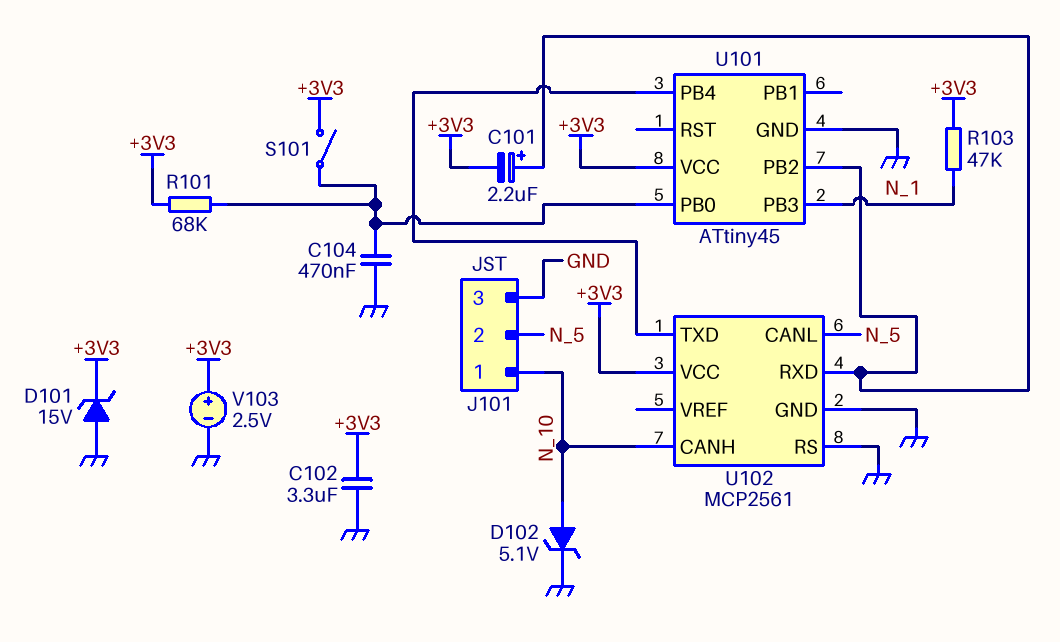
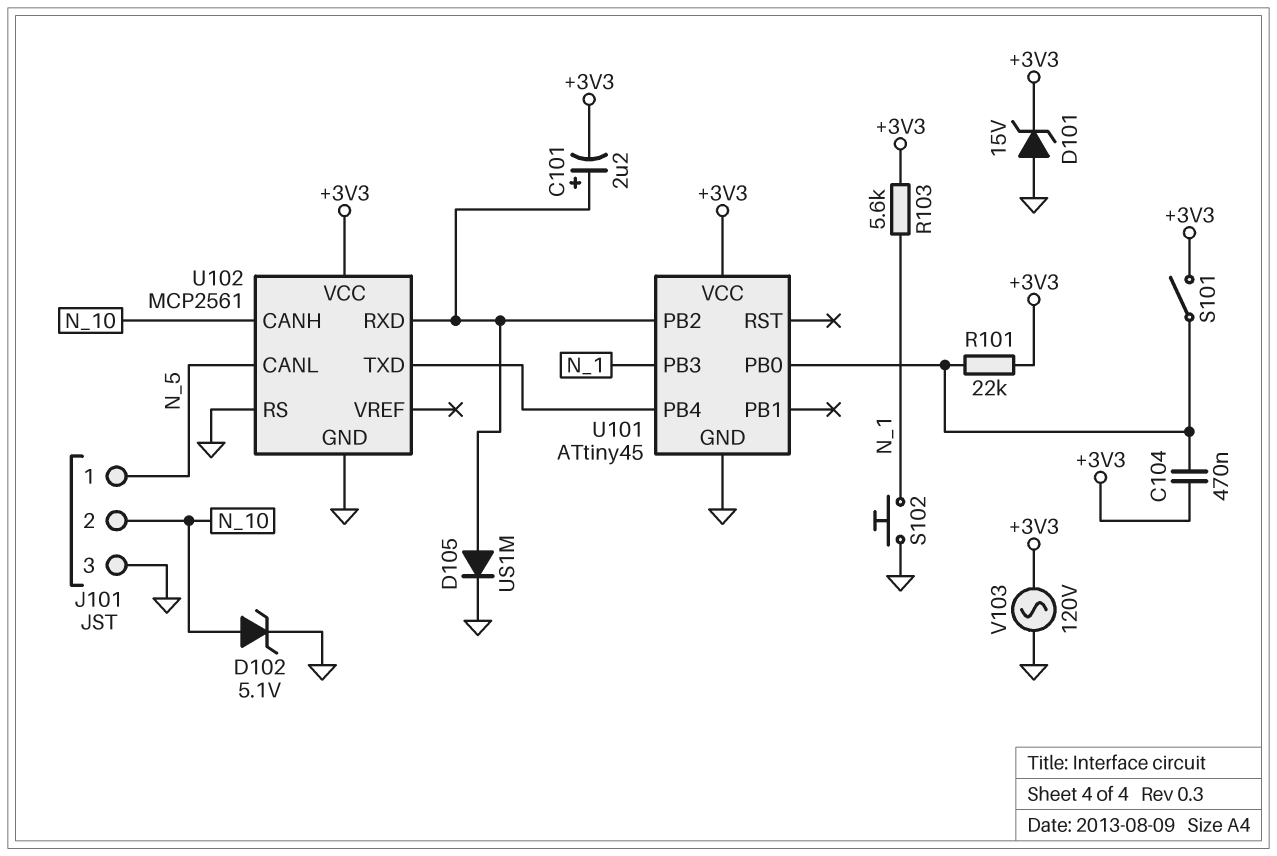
C102: 3.3uF (+3V3, GND) -> none
C104: 470nF (GND, U101/PB0) -> 470nF (+3V3, U101/PB0)
D105: none -> diode US1M (A U101/PB2, K GND)
J101 pin 1: N_10 -> N_5
J101 pin 2: N_5 -> N_10
R101: 68k (+3V3, U101/PB0) -> 22k (+3V3, U101/PB0)
R103: 47k (+3V3, N_1) -> 5.6k (+3V3, N_1)
S102: none -> button (GND, N_1)
V103: 2.5V (plus +3V3, minus GND) -> AC 120V (+3V3, GND)

